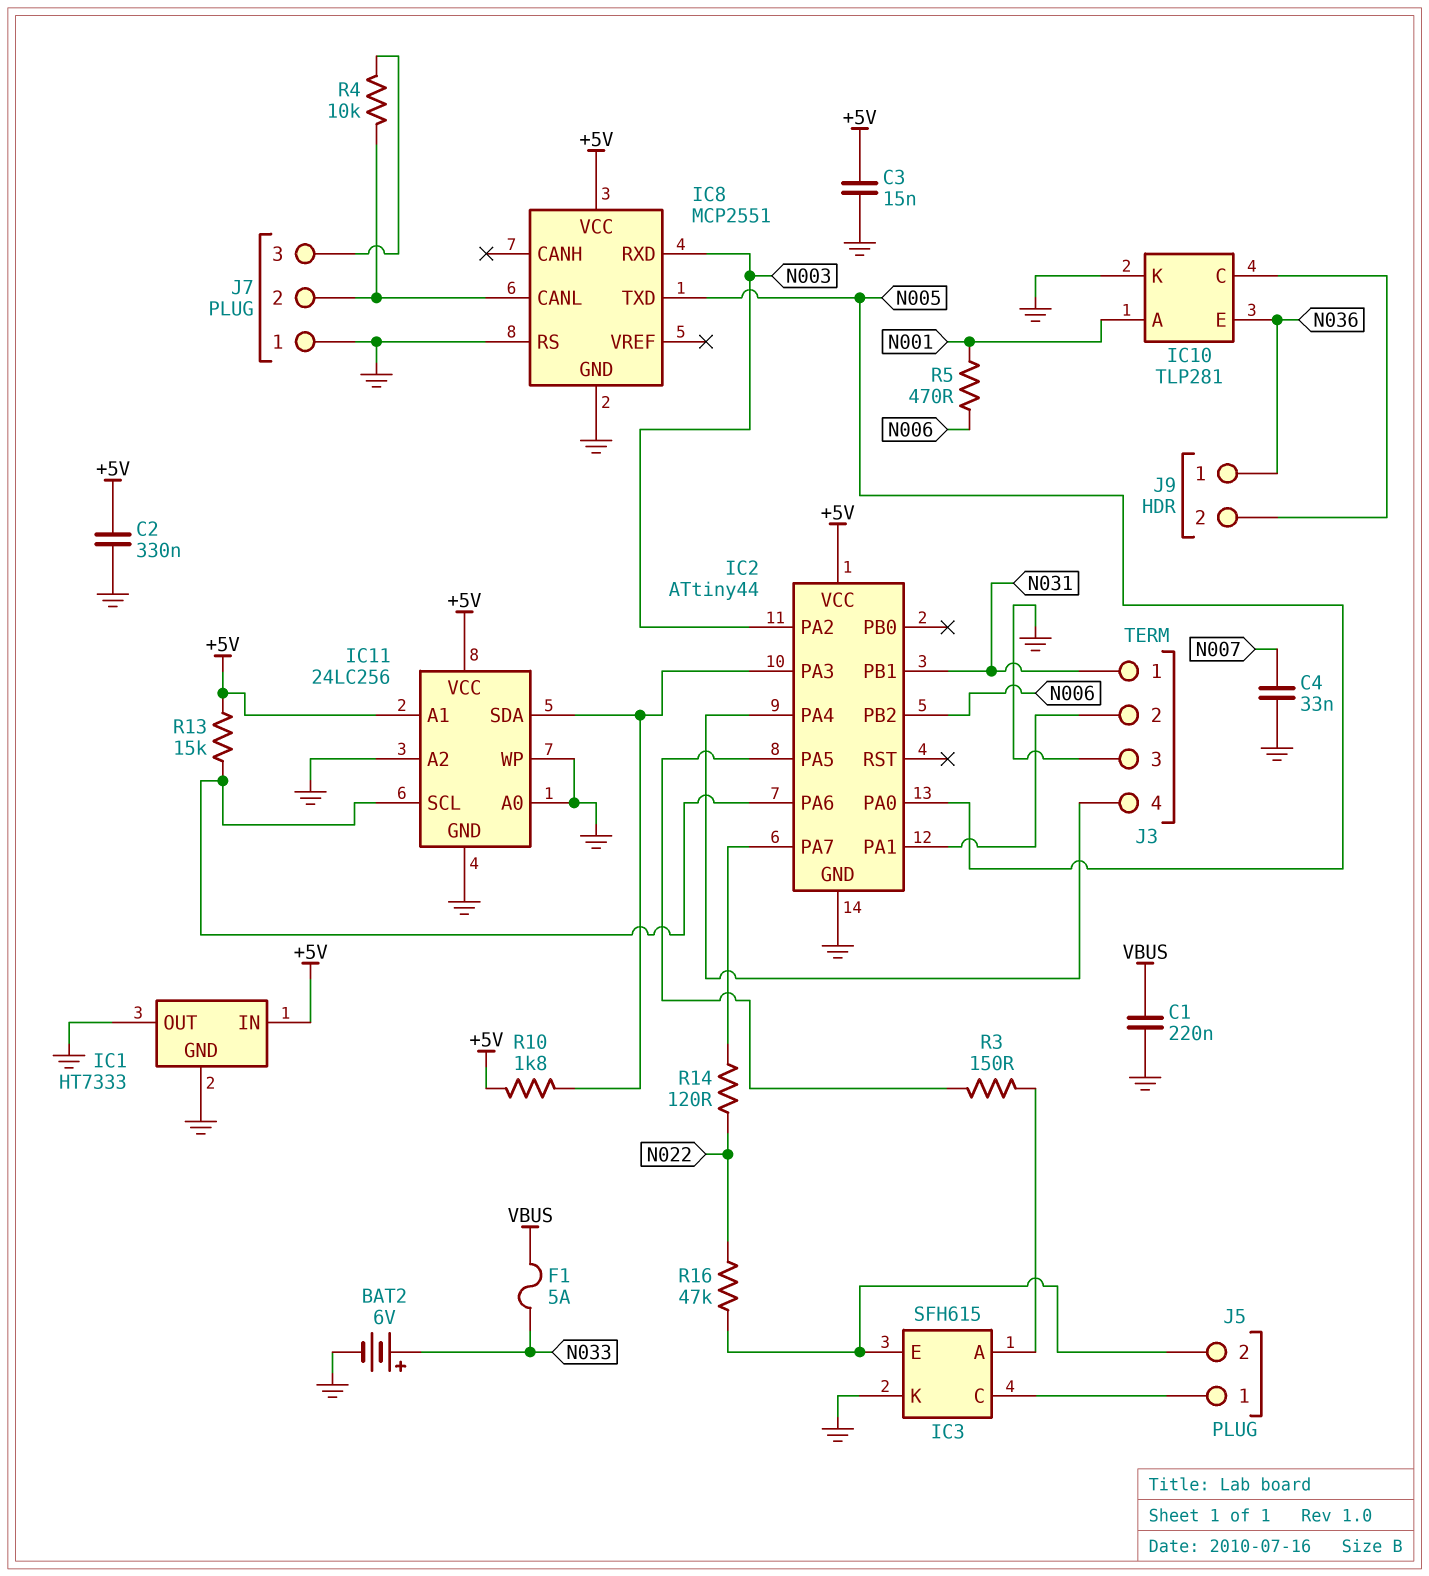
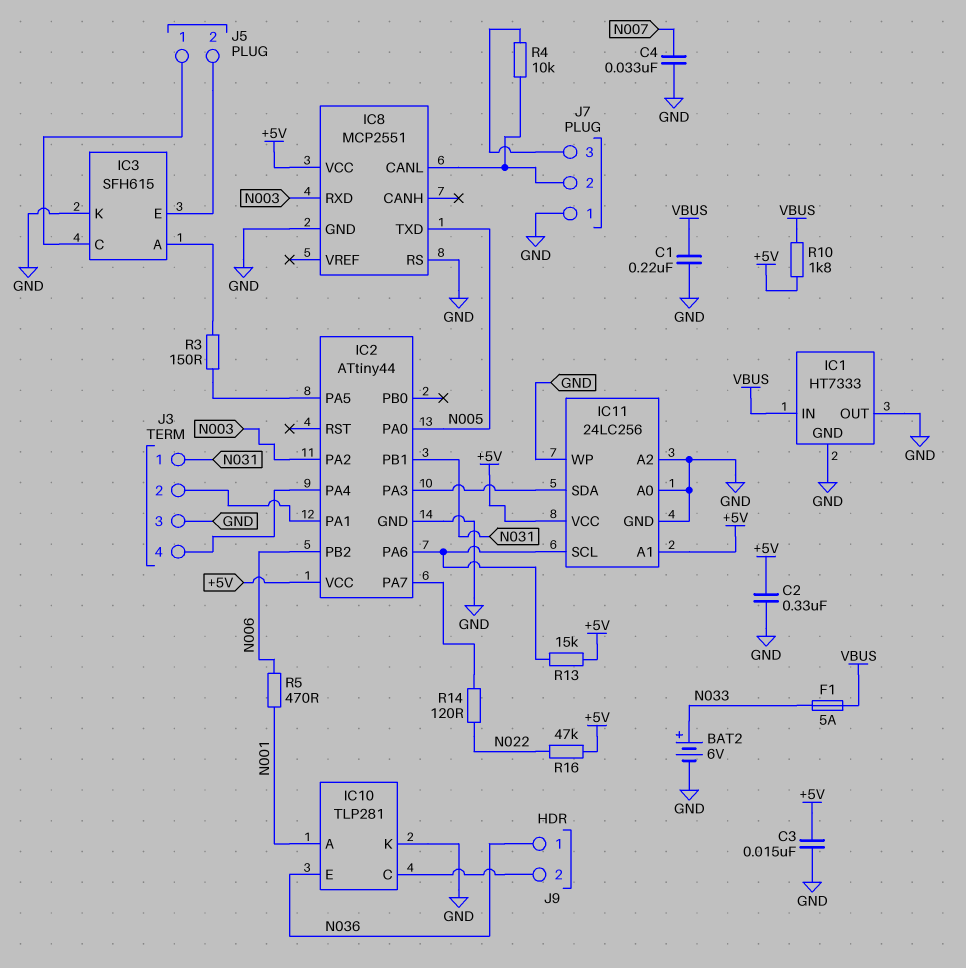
IC1 pin IN: +5V -> VBUS
R10: 1.8k (+5V, IC2/PA3) -> 1.8k (+5V, VBUS)
R16: 47k (IC3/E, N022) -> 47k (+5V, N022)

